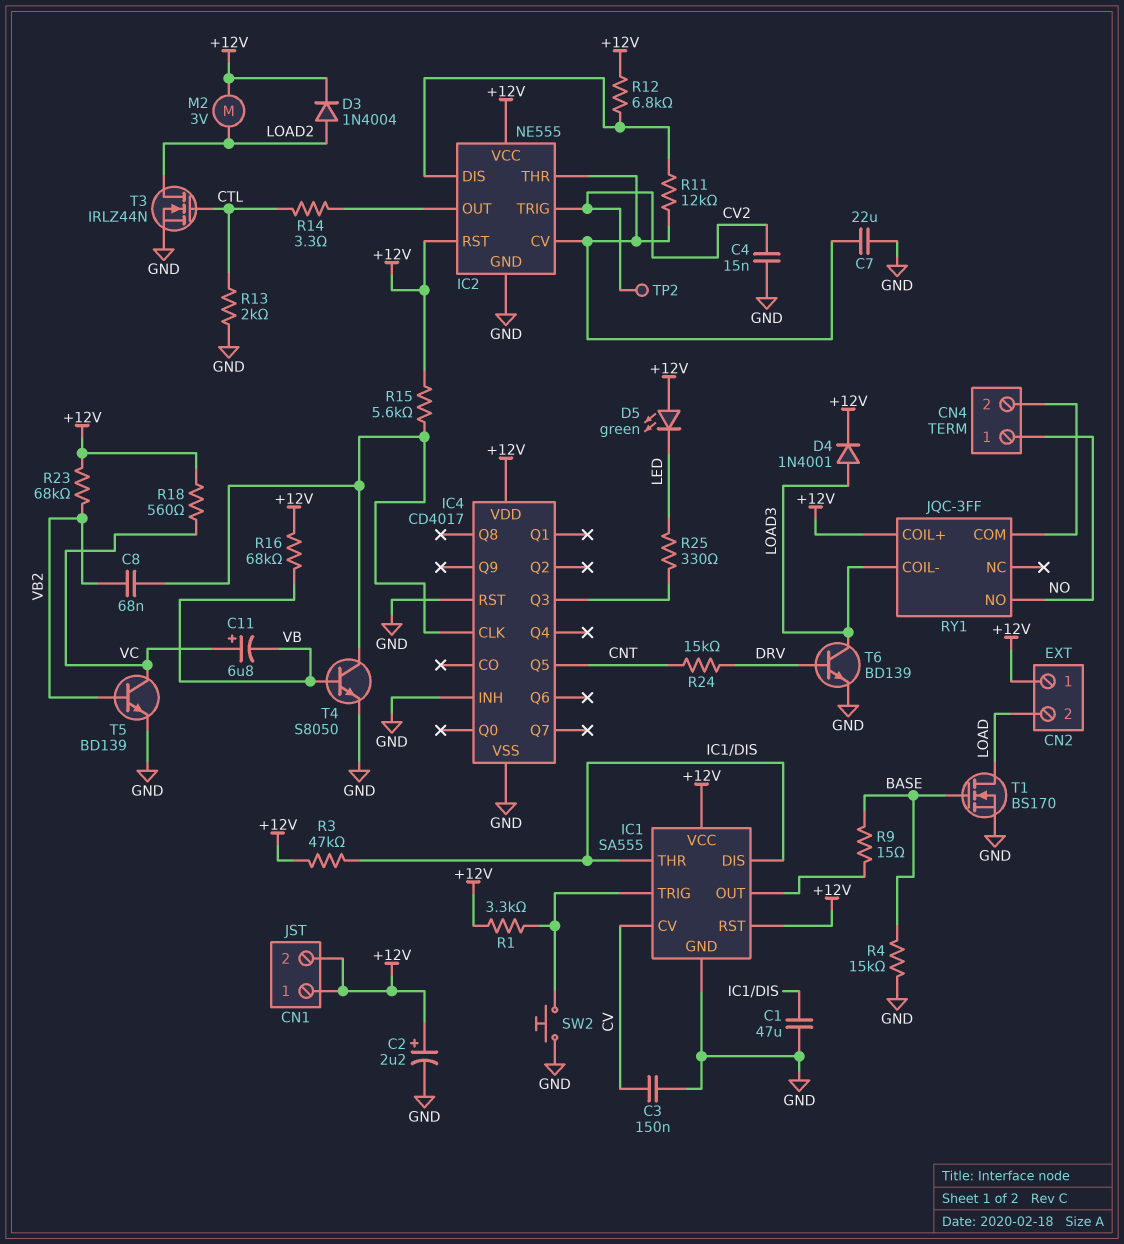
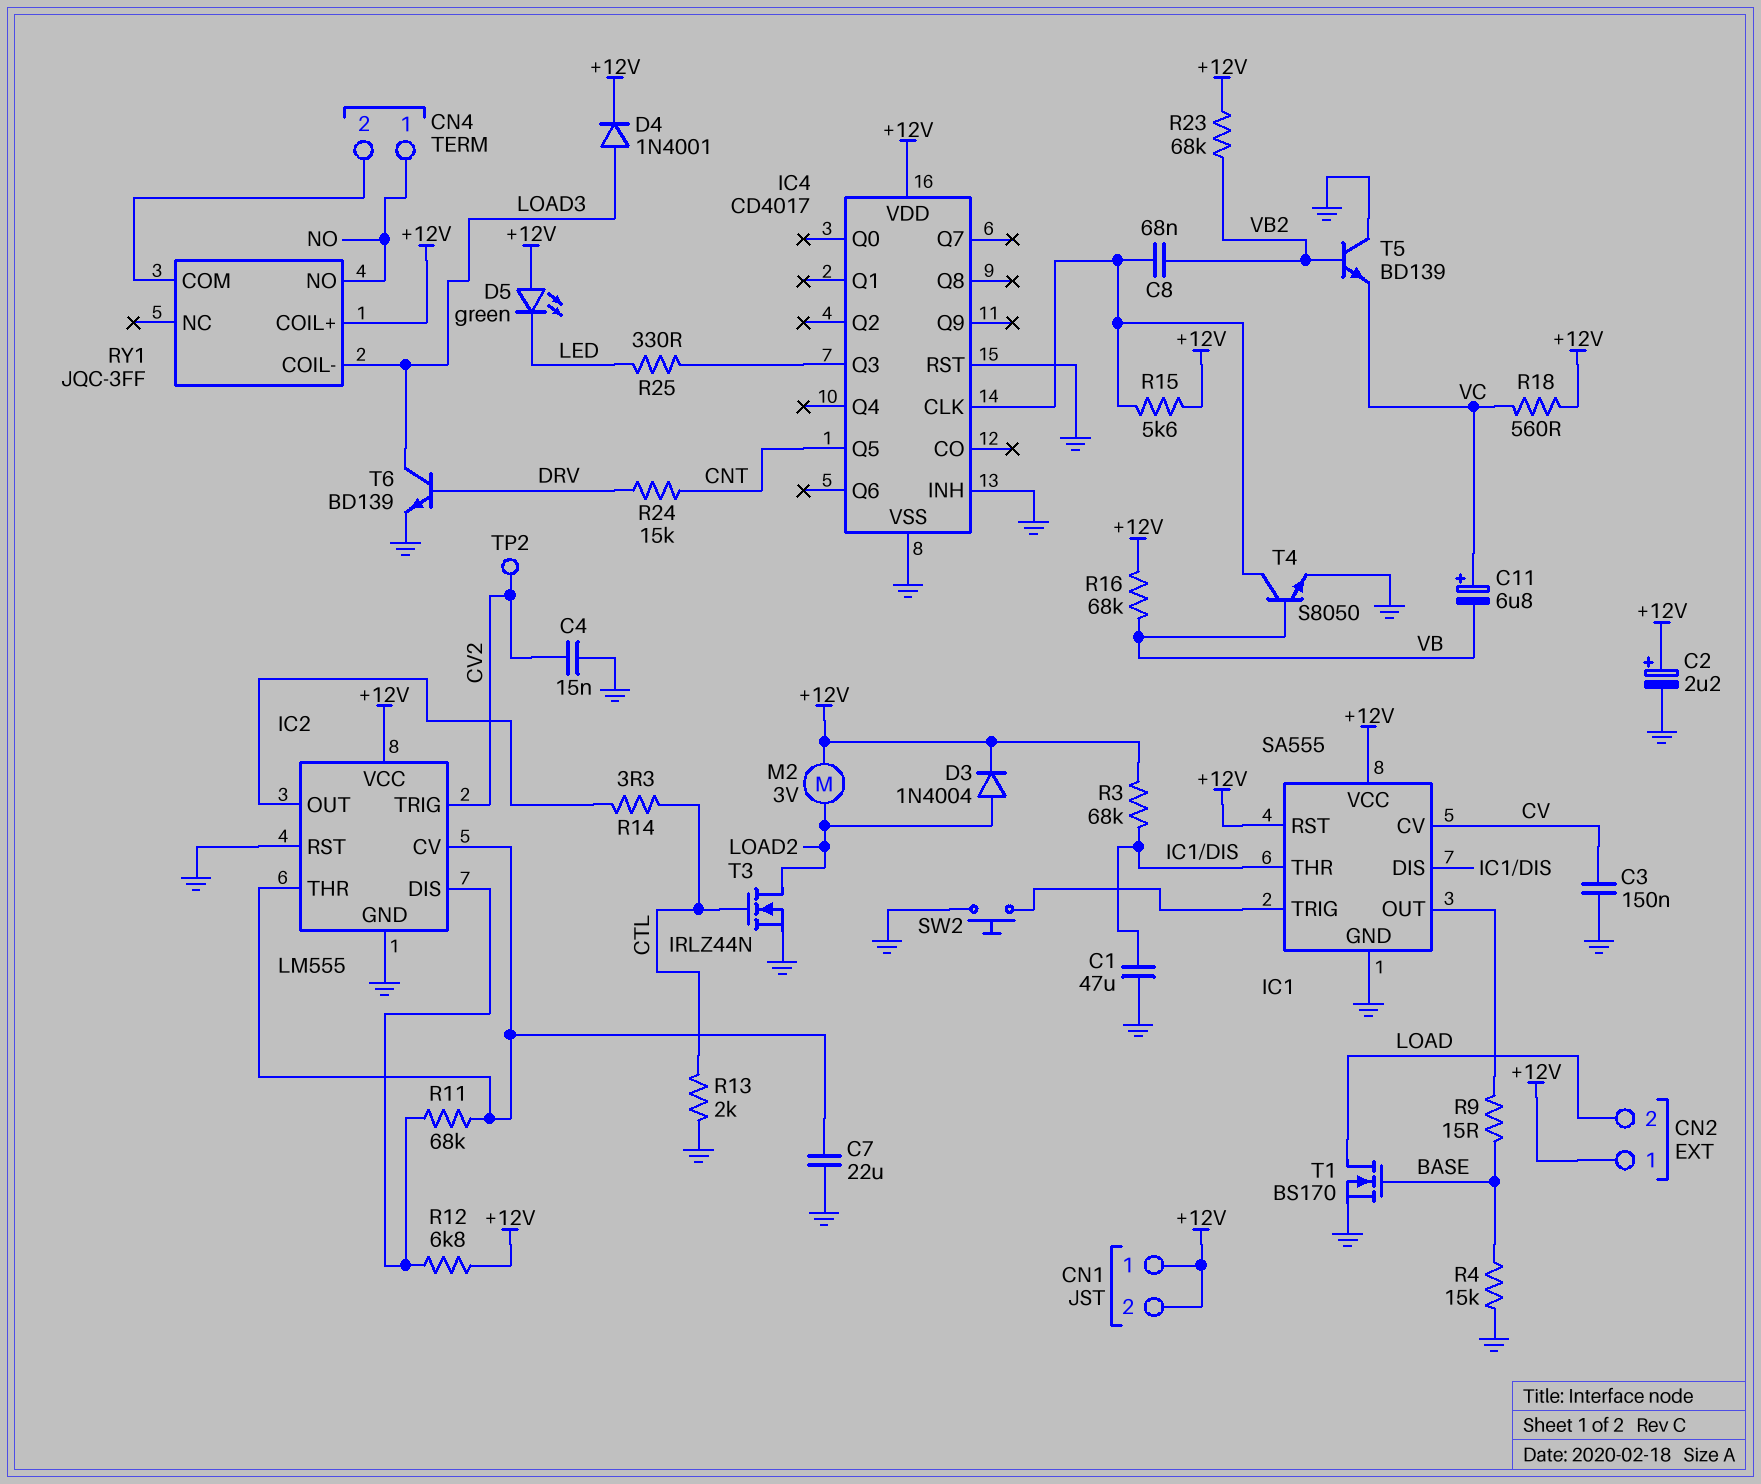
IC2: NE555 -> LM555
IC2 pin RST: +12V -> GND
R1: 3.3k (+12V, IC1/TRIG) -> none
R3: 47k (+12V, IC1/DIS) -> 68k (+12V, IC1/DIS)
R11: 12k (IC2/CV, IC2/DIS) -> 68k (IC2/CV, IC2/DIS)
T5: NPN BD139 (B VB2, C VC, E GND) -> NPN BD139 (B VB2, C GND, E VC)

